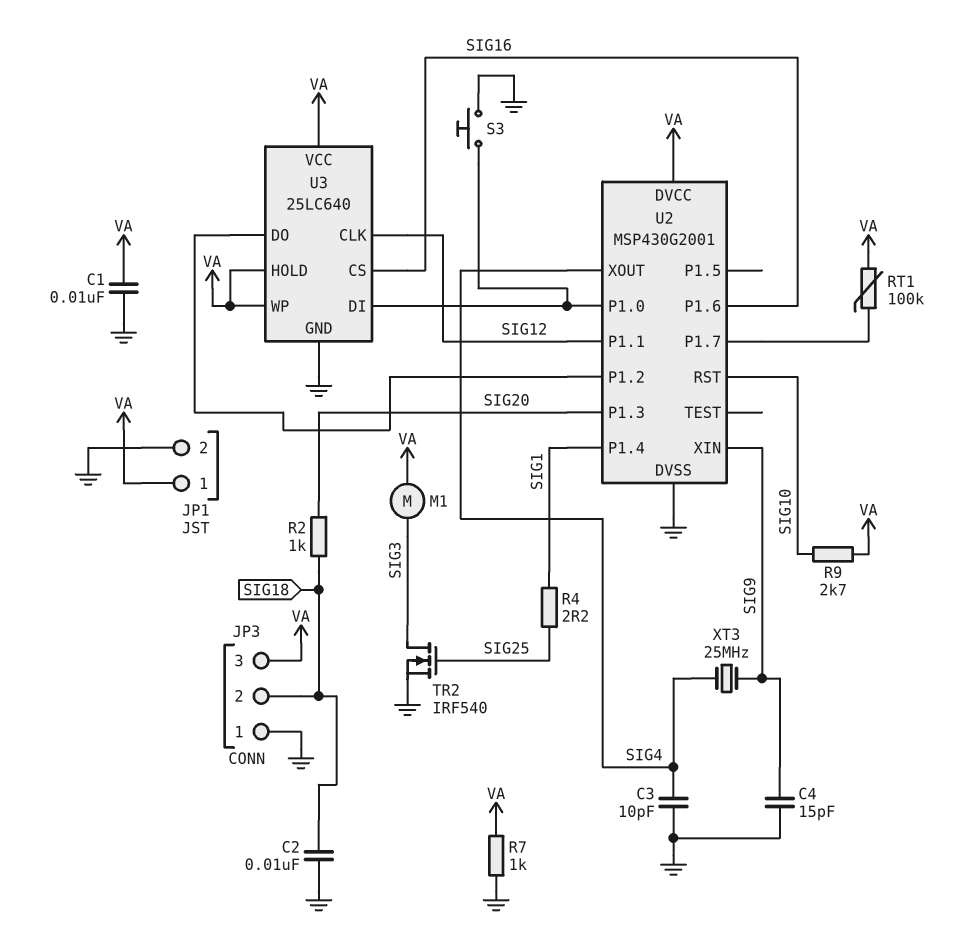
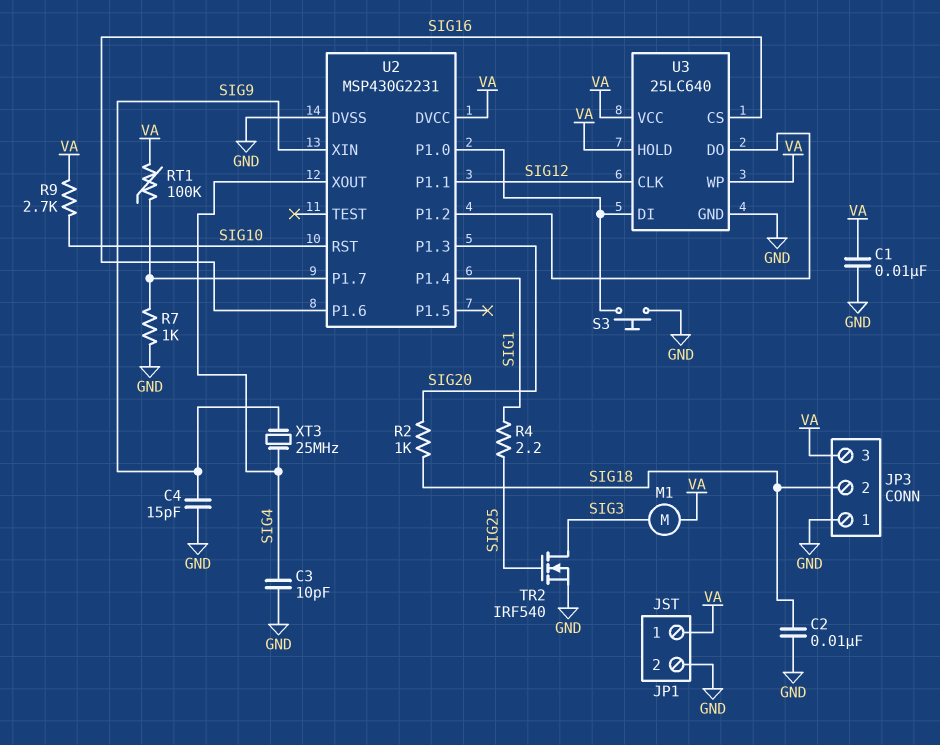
R7: 1k (GND, VA) -> 1k (GND, U2/P1.7)
U2: MSP430G2001 -> MSP430G2231

